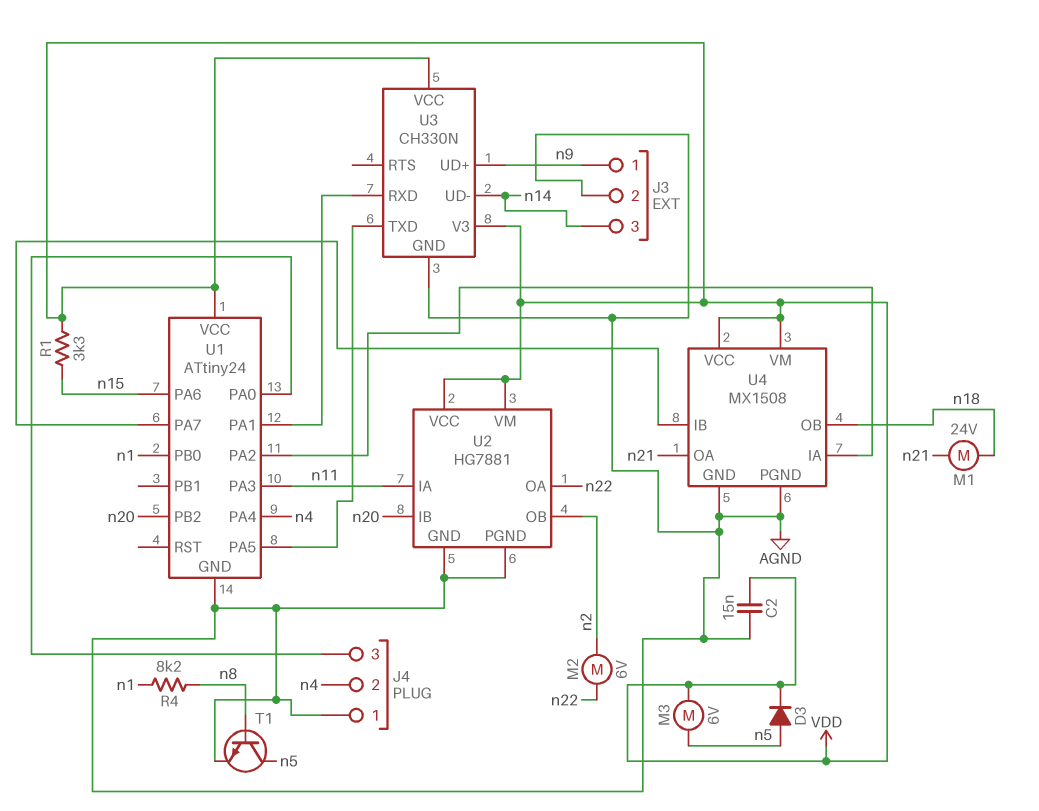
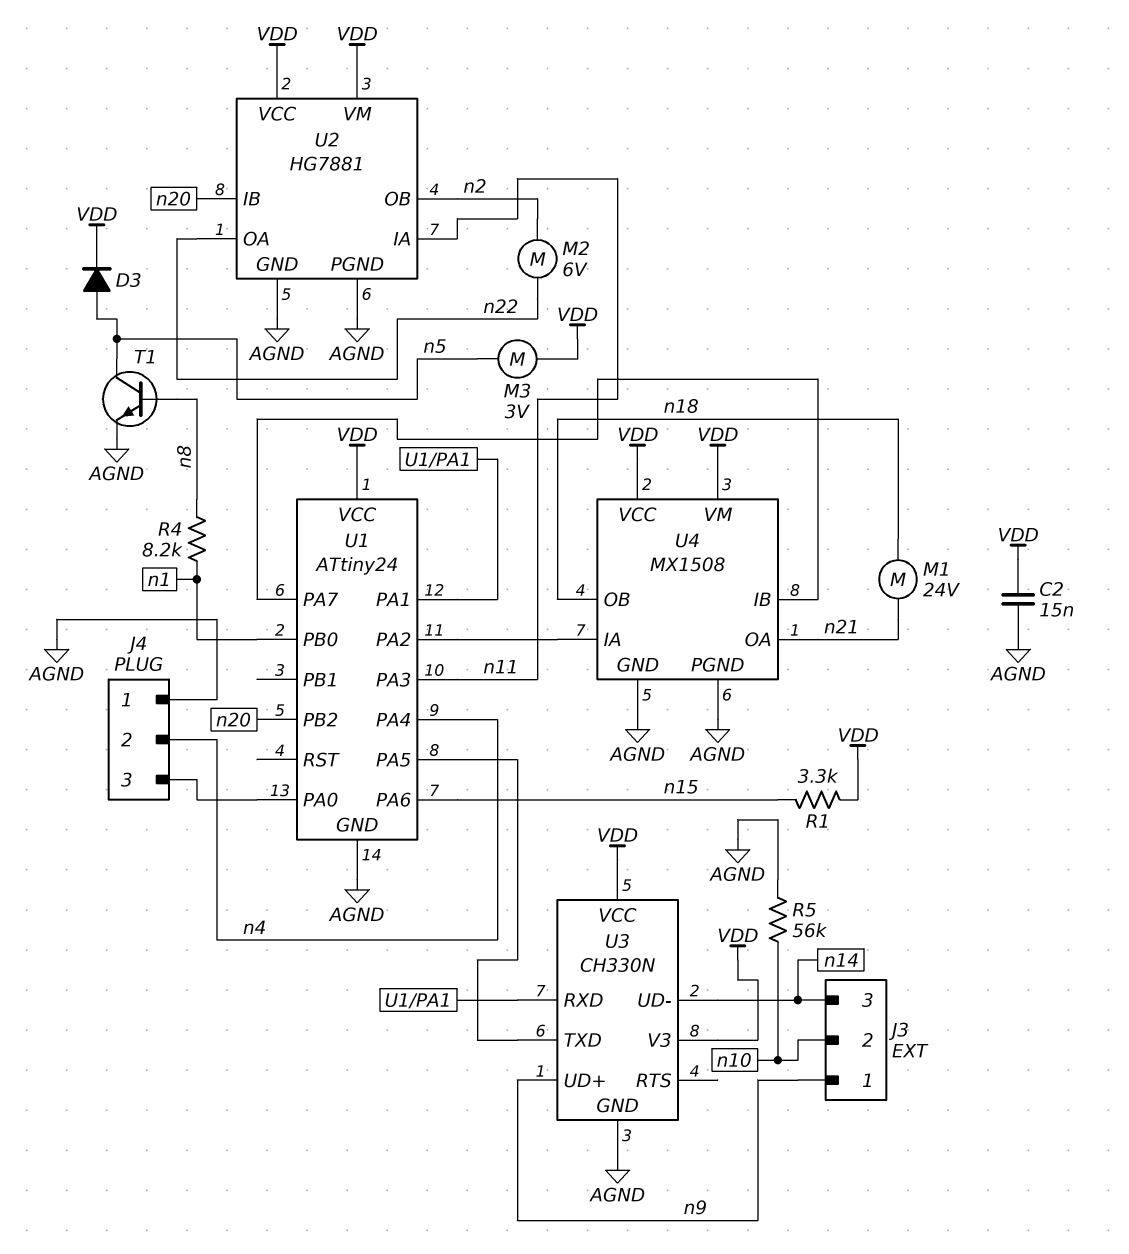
J3 pin 2: AGND -> n10
M3: motor 6V (VDD, n5) -> motor 3V (VDD, n5)
R5: none -> 56k (AGND, n10)

